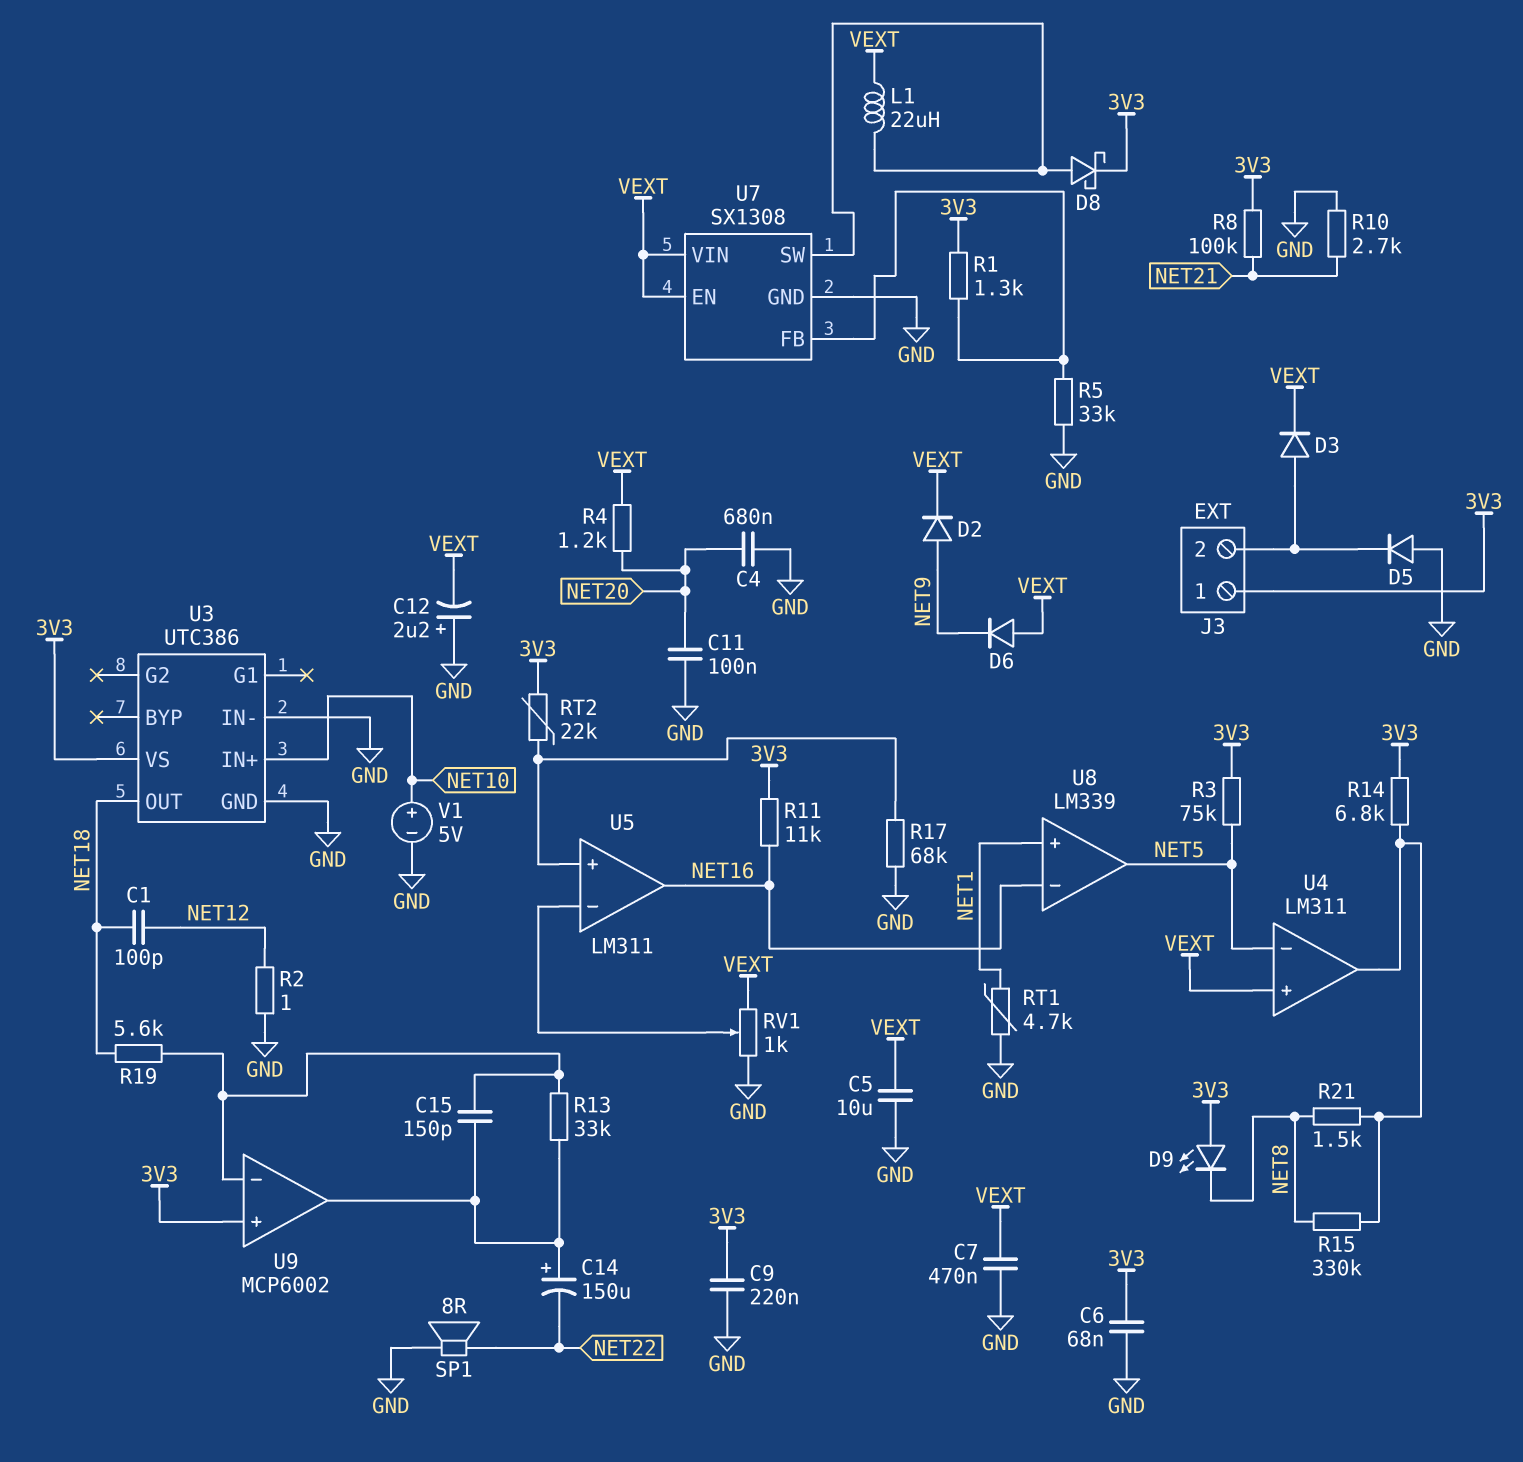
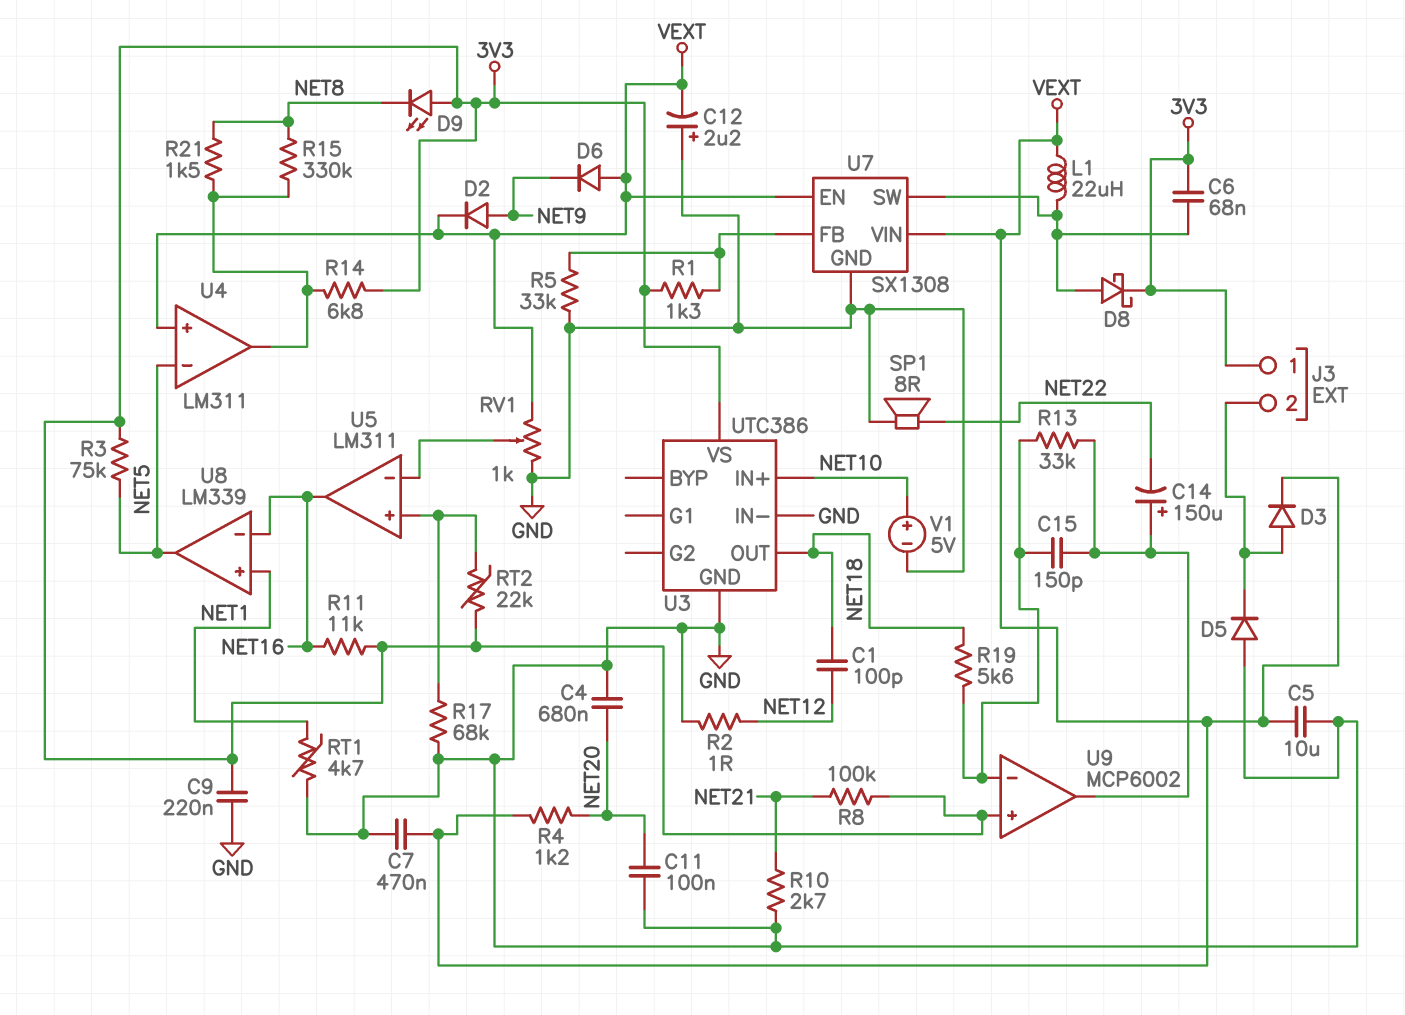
C6: 68nF (3V3, GND) -> 68nF (3V3, U7/SW)

